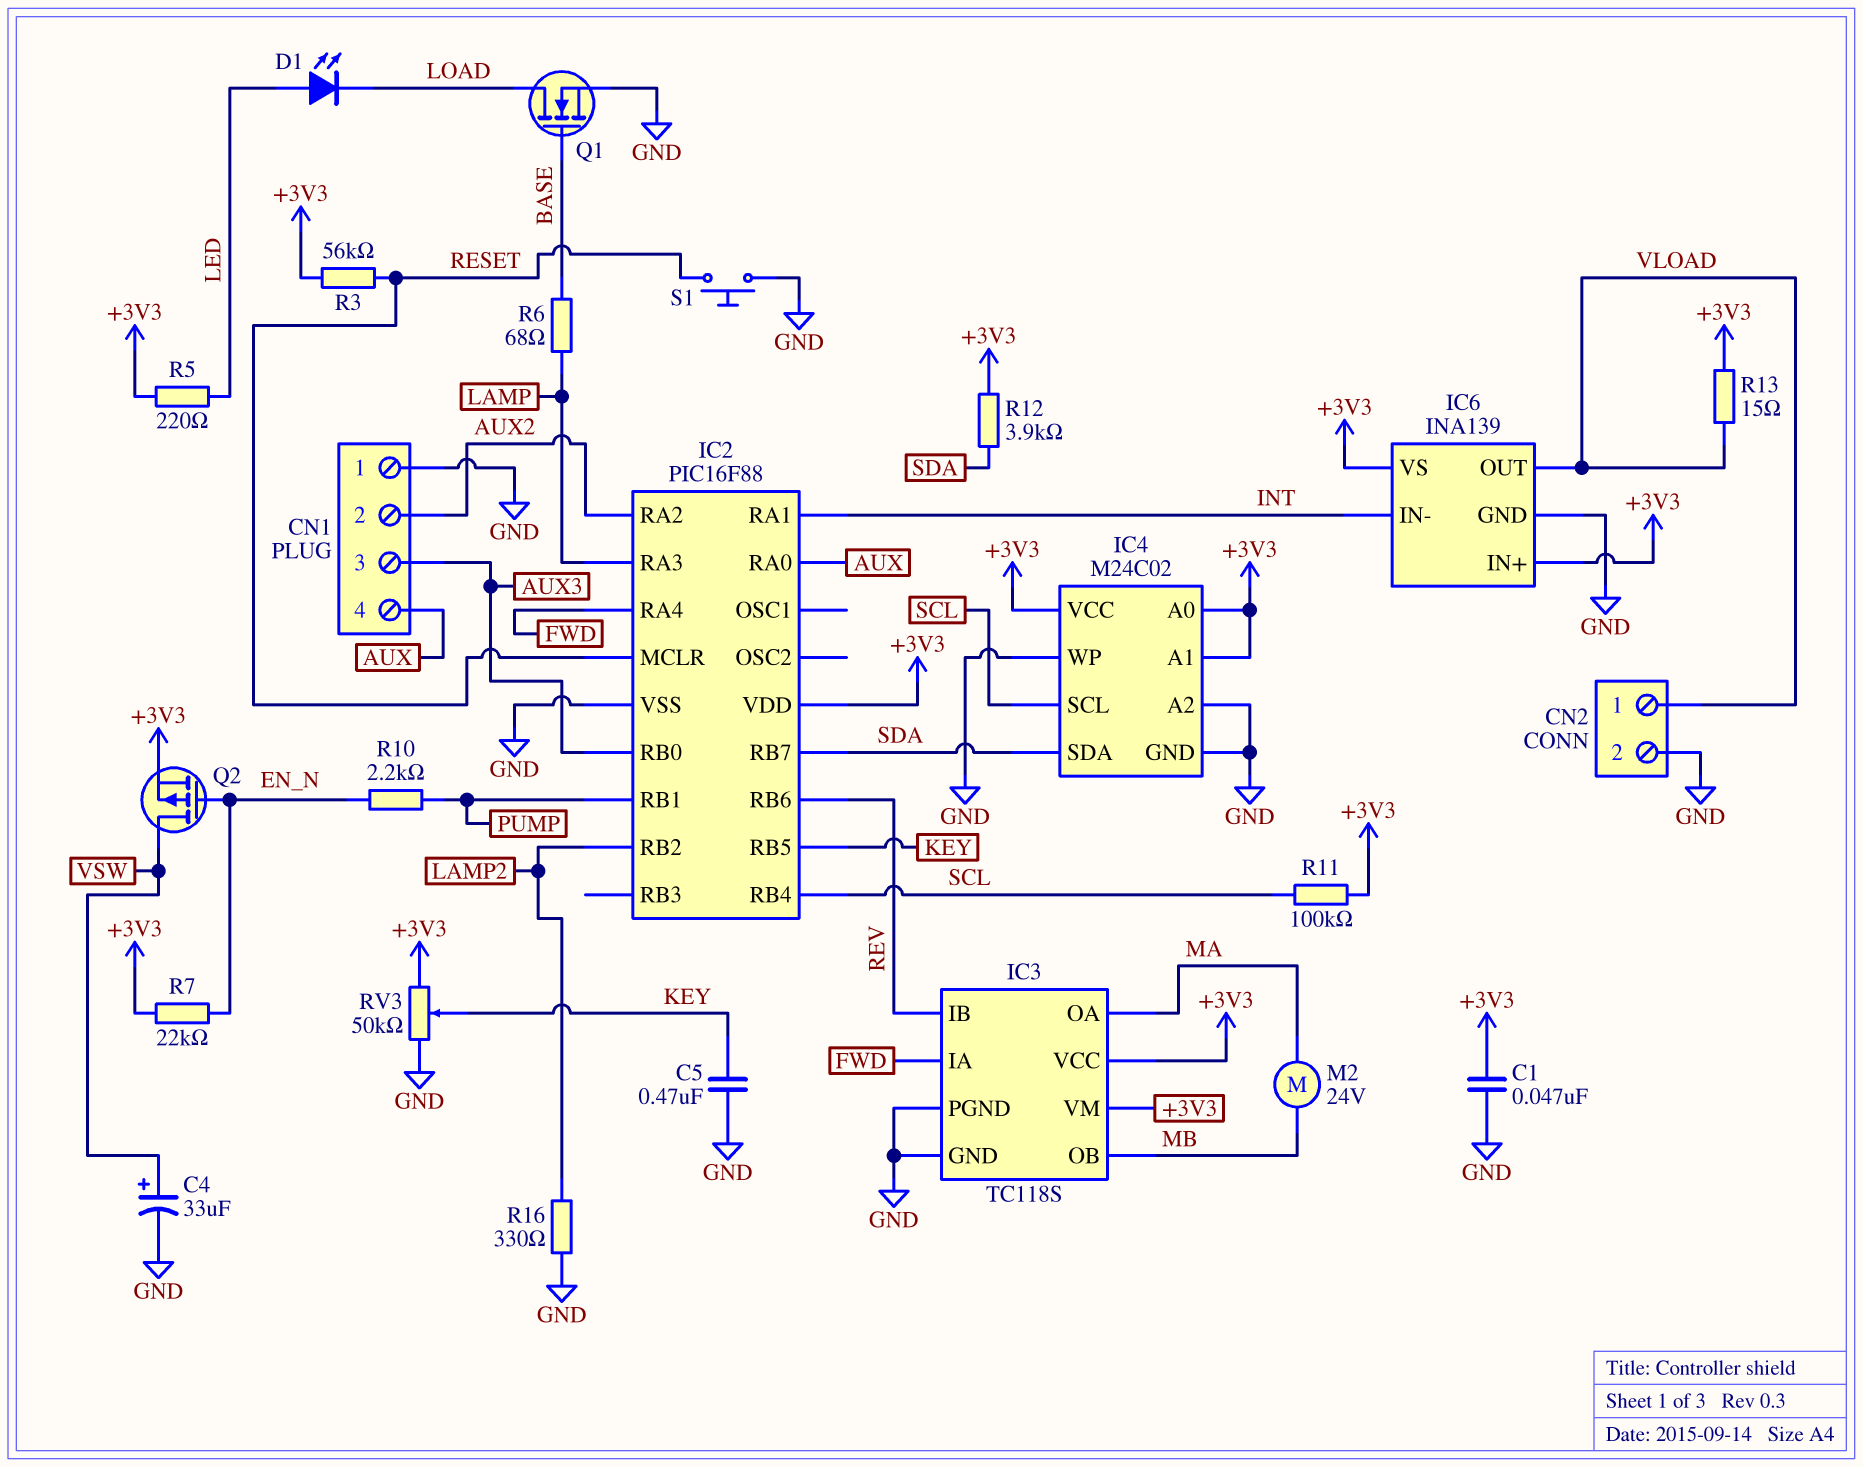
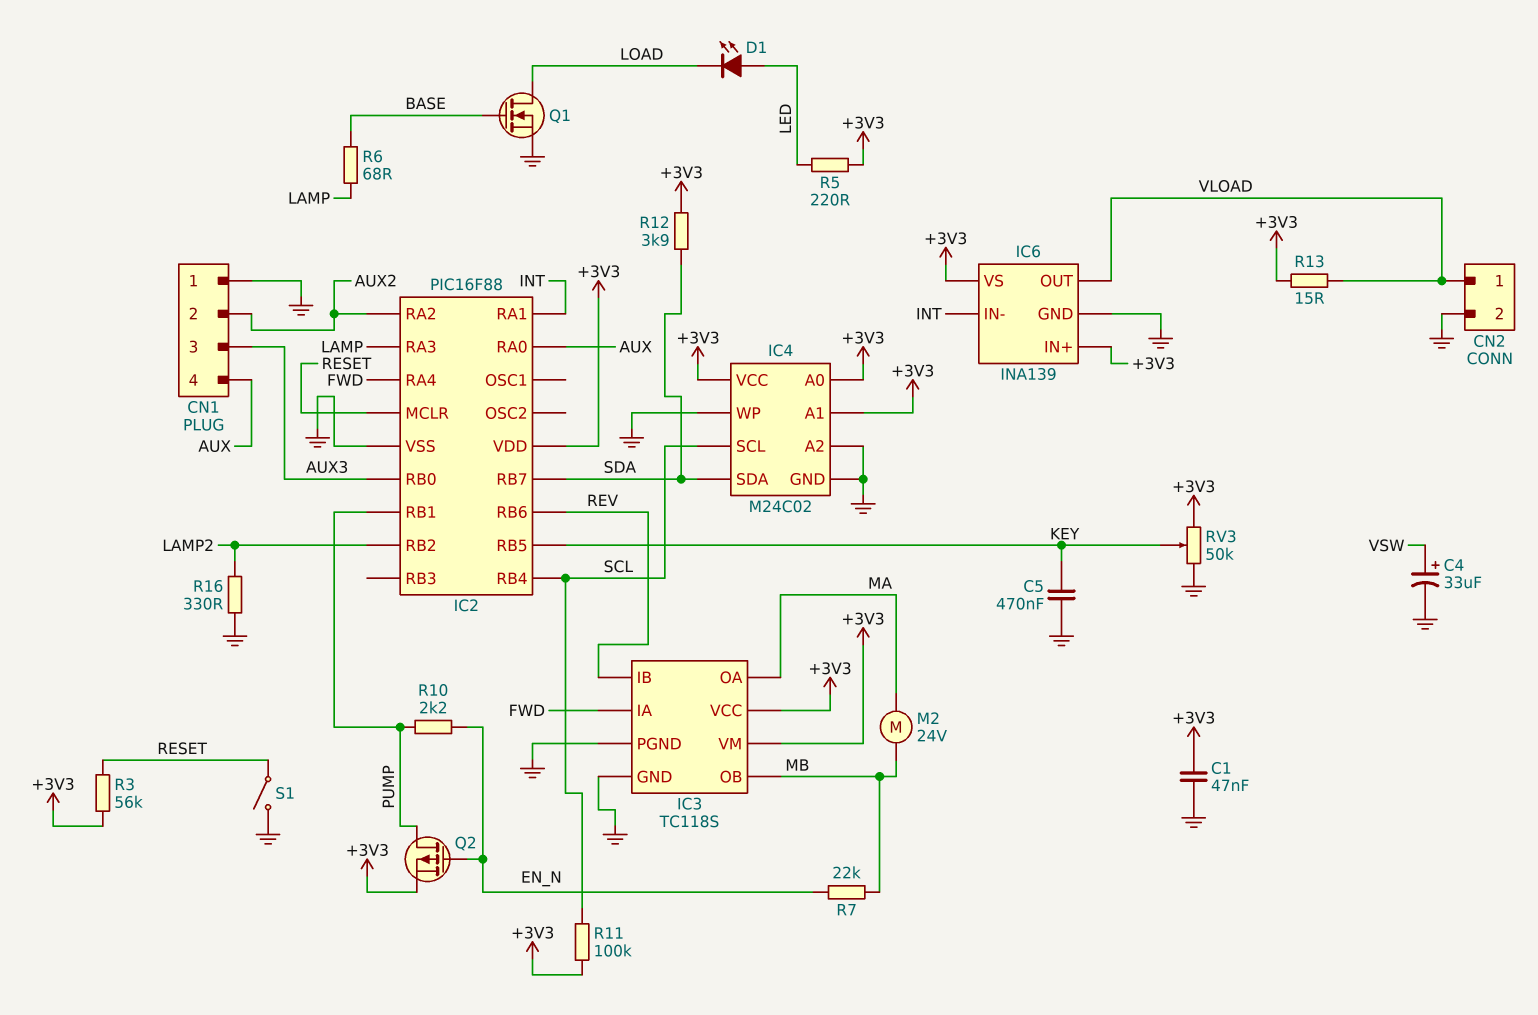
Q2: PMOS (G EN_N, D VSW, S +3V3) -> PMOS (G EN_N, D PUMP, S +3V3)
R7: 22k (+3V3, EN_N) -> 22k (EN_N, MB)
S1: button (GND, RESET) -> switch (GND, RESET)

